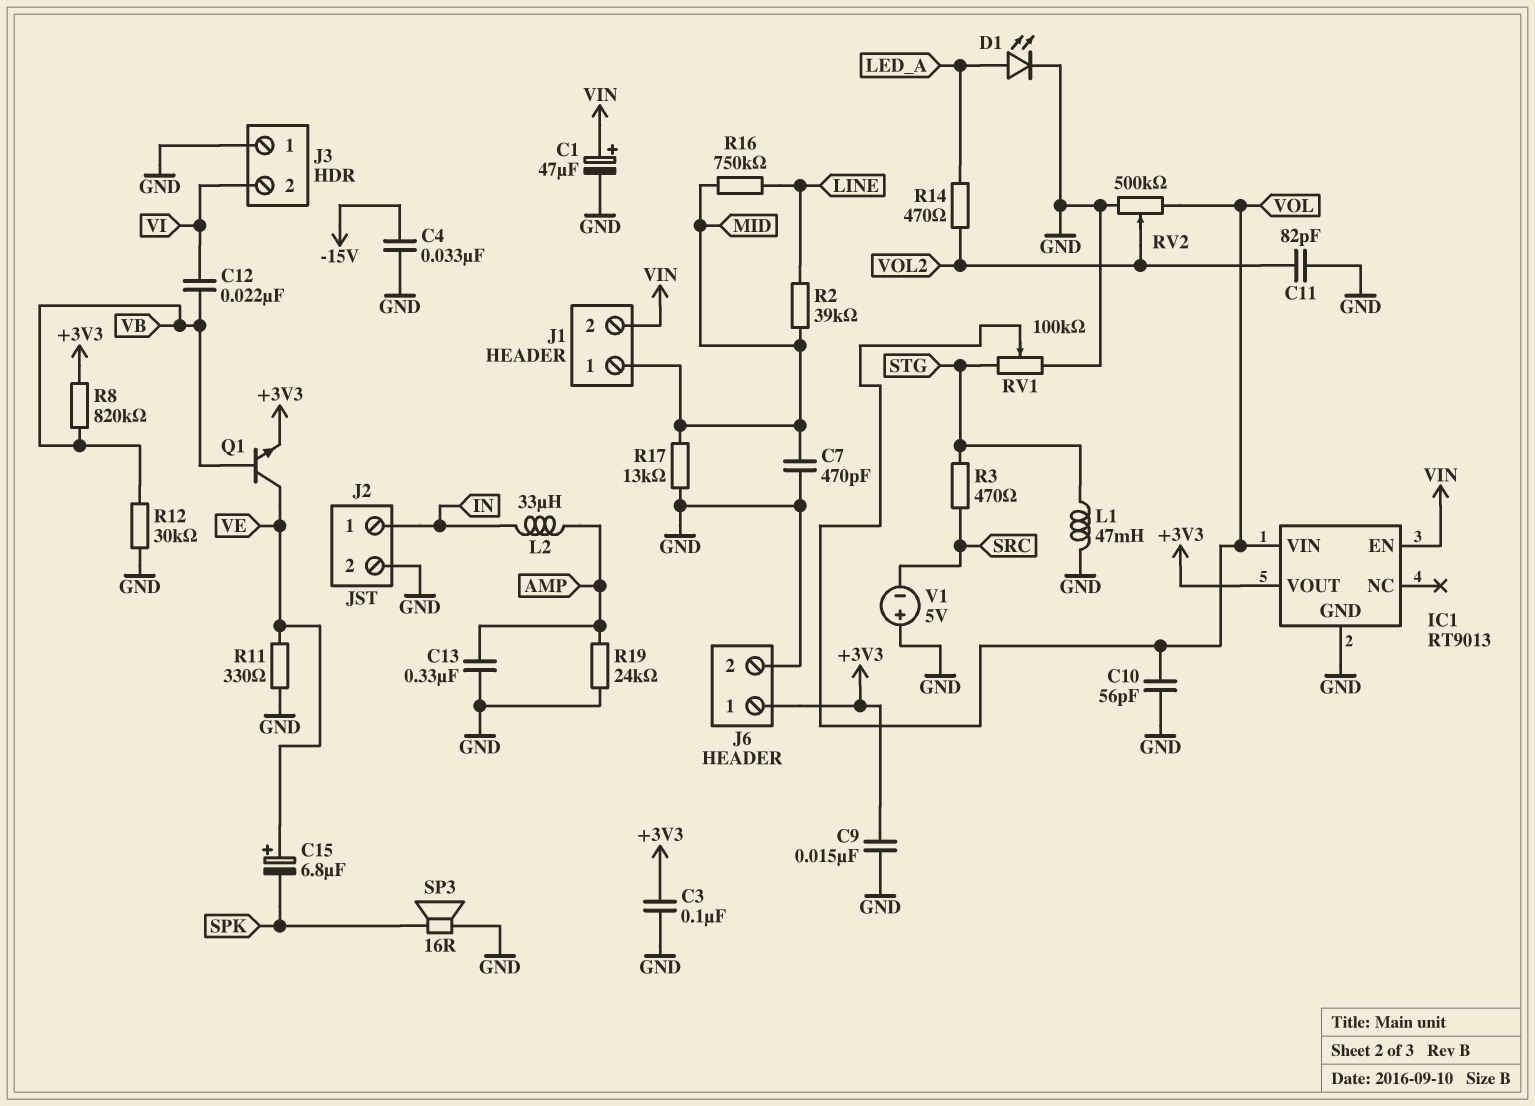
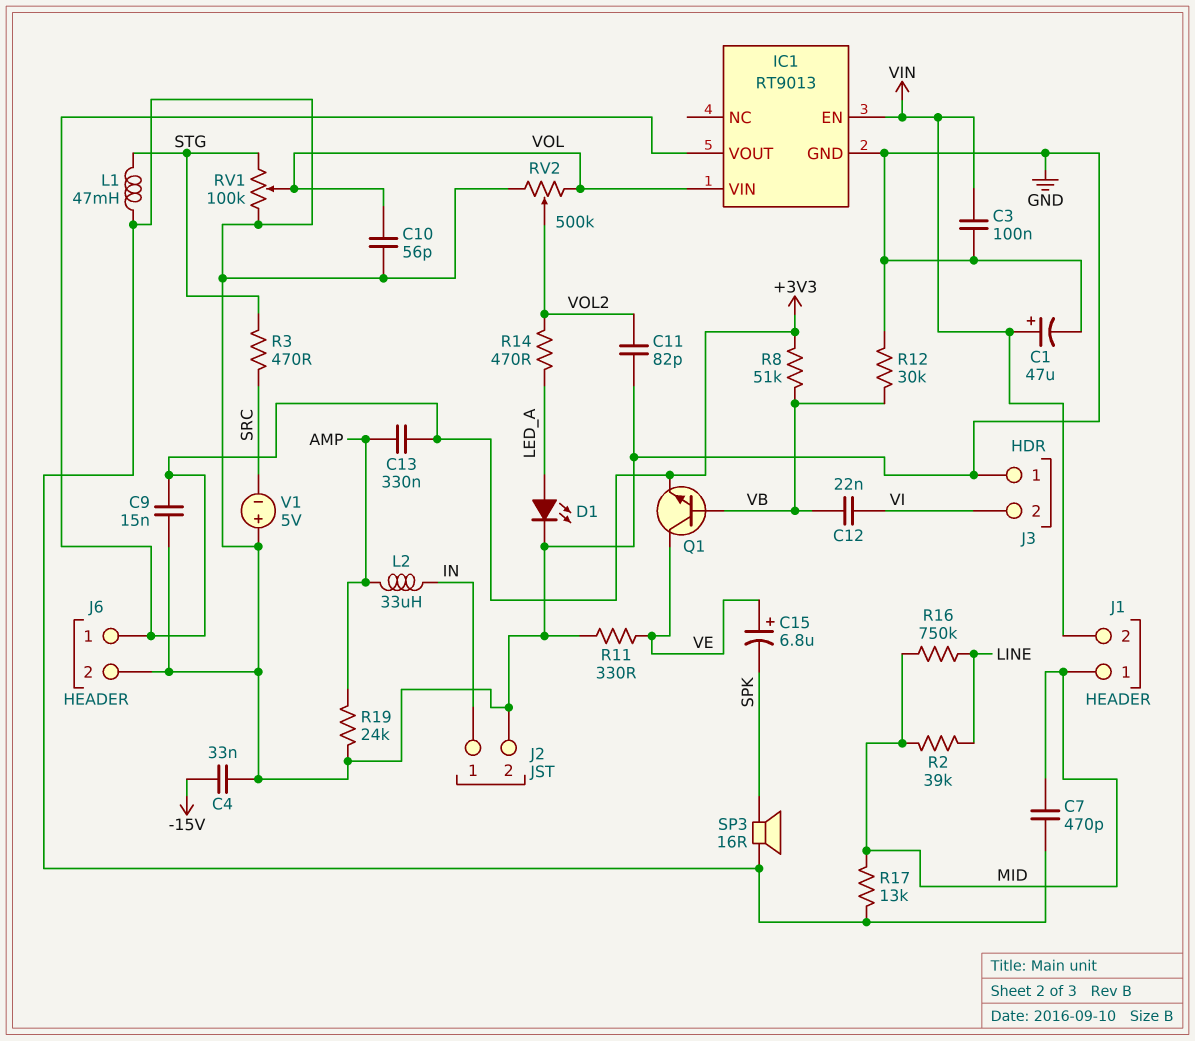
C3: 100nF (+3V3, GND) -> 100nF (GND, VIN)
C13: 330nF (AMP, GND) -> 330nF (+3V3, AMP)
R8: 820k (+3V3, VB) -> 51k (+3V3, VB)

